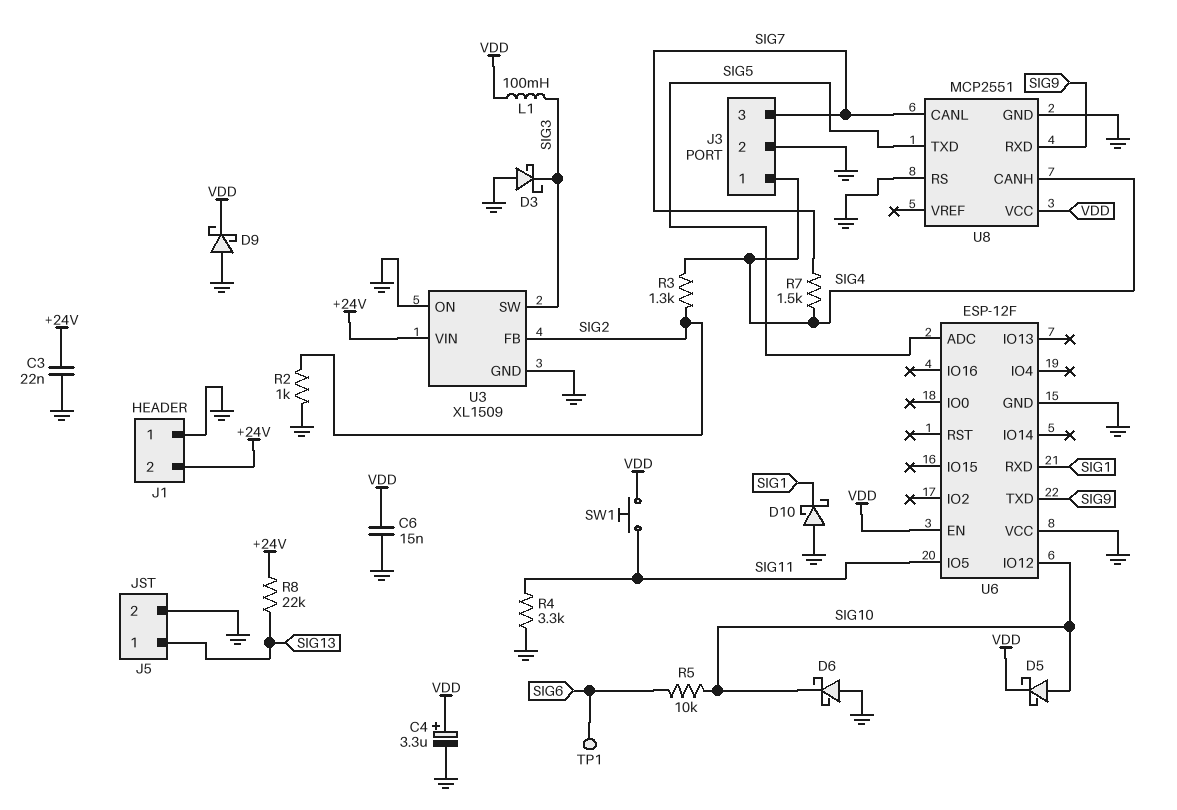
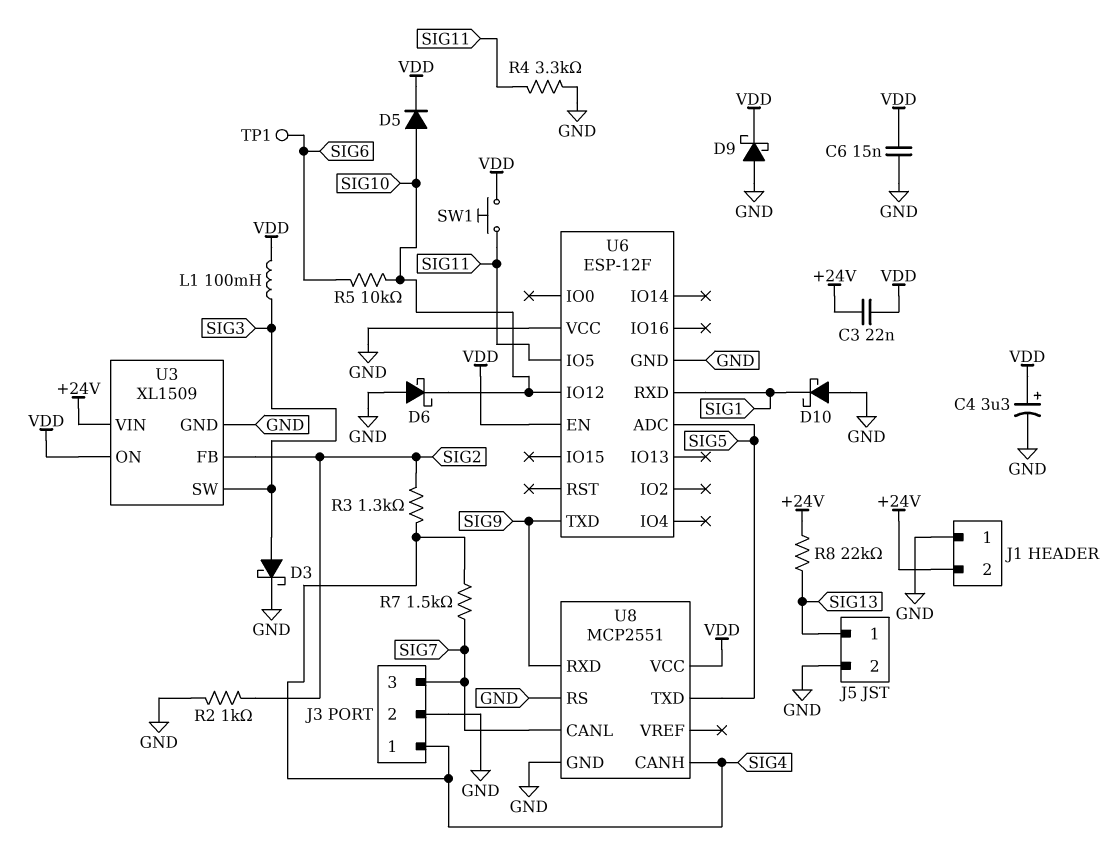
C3: 22nF (+24V, GND) -> 22nF (+24V, VDD)
D3: schottky (A GND, K SIG3) -> schottky (A SIG3, K GND)
D5: schottky (A SIG10, K VDD) -> diode (A SIG10, K VDD)
U3 pin ON: GND -> VDD

